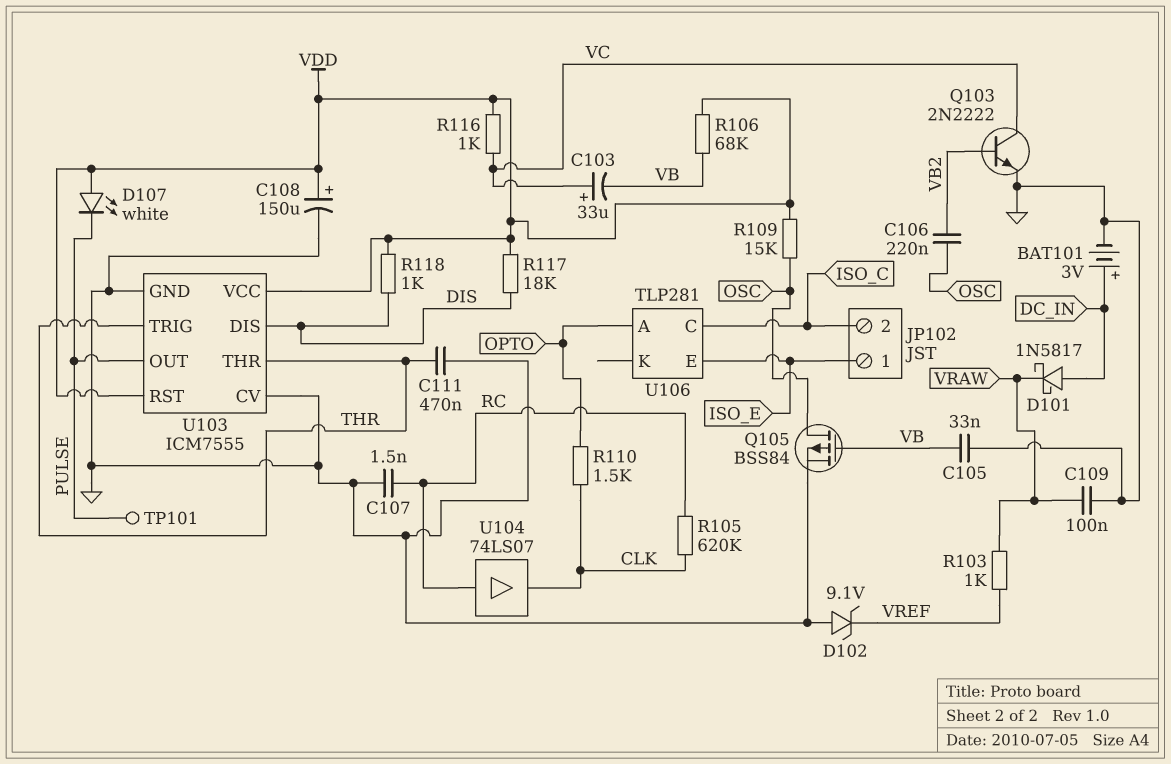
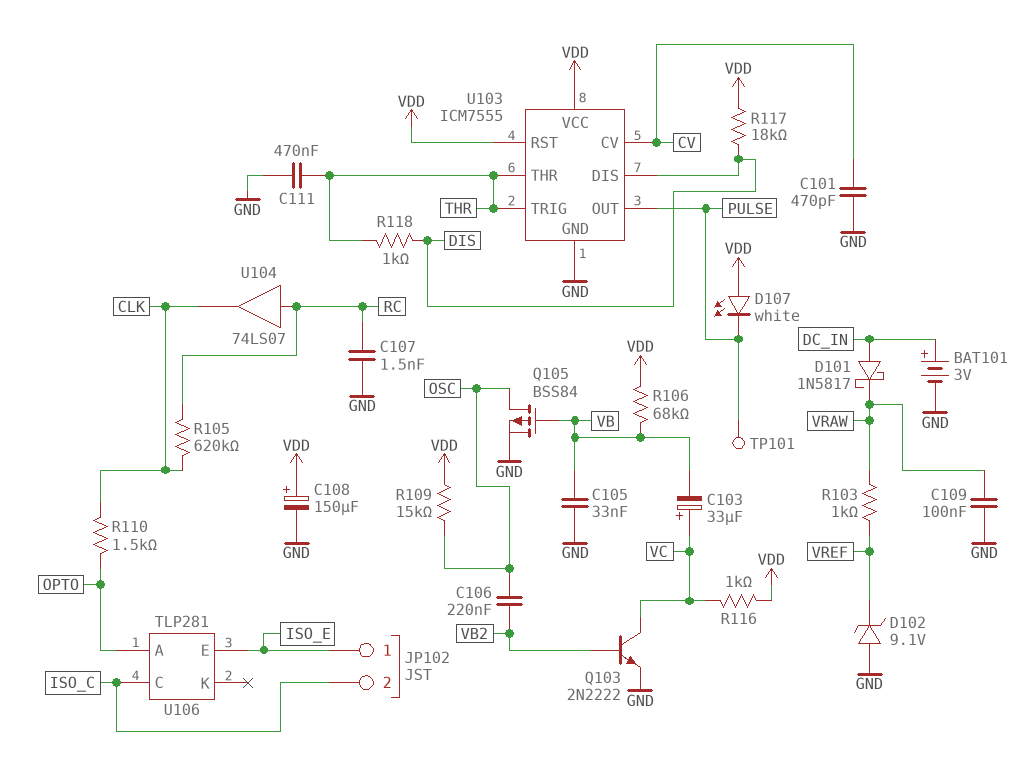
C101: none -> 470pF (CV, GND)
R118: 1k (DIS, VDD) -> 1k (DIS, THR)
U103 pin CV: GND -> CV

